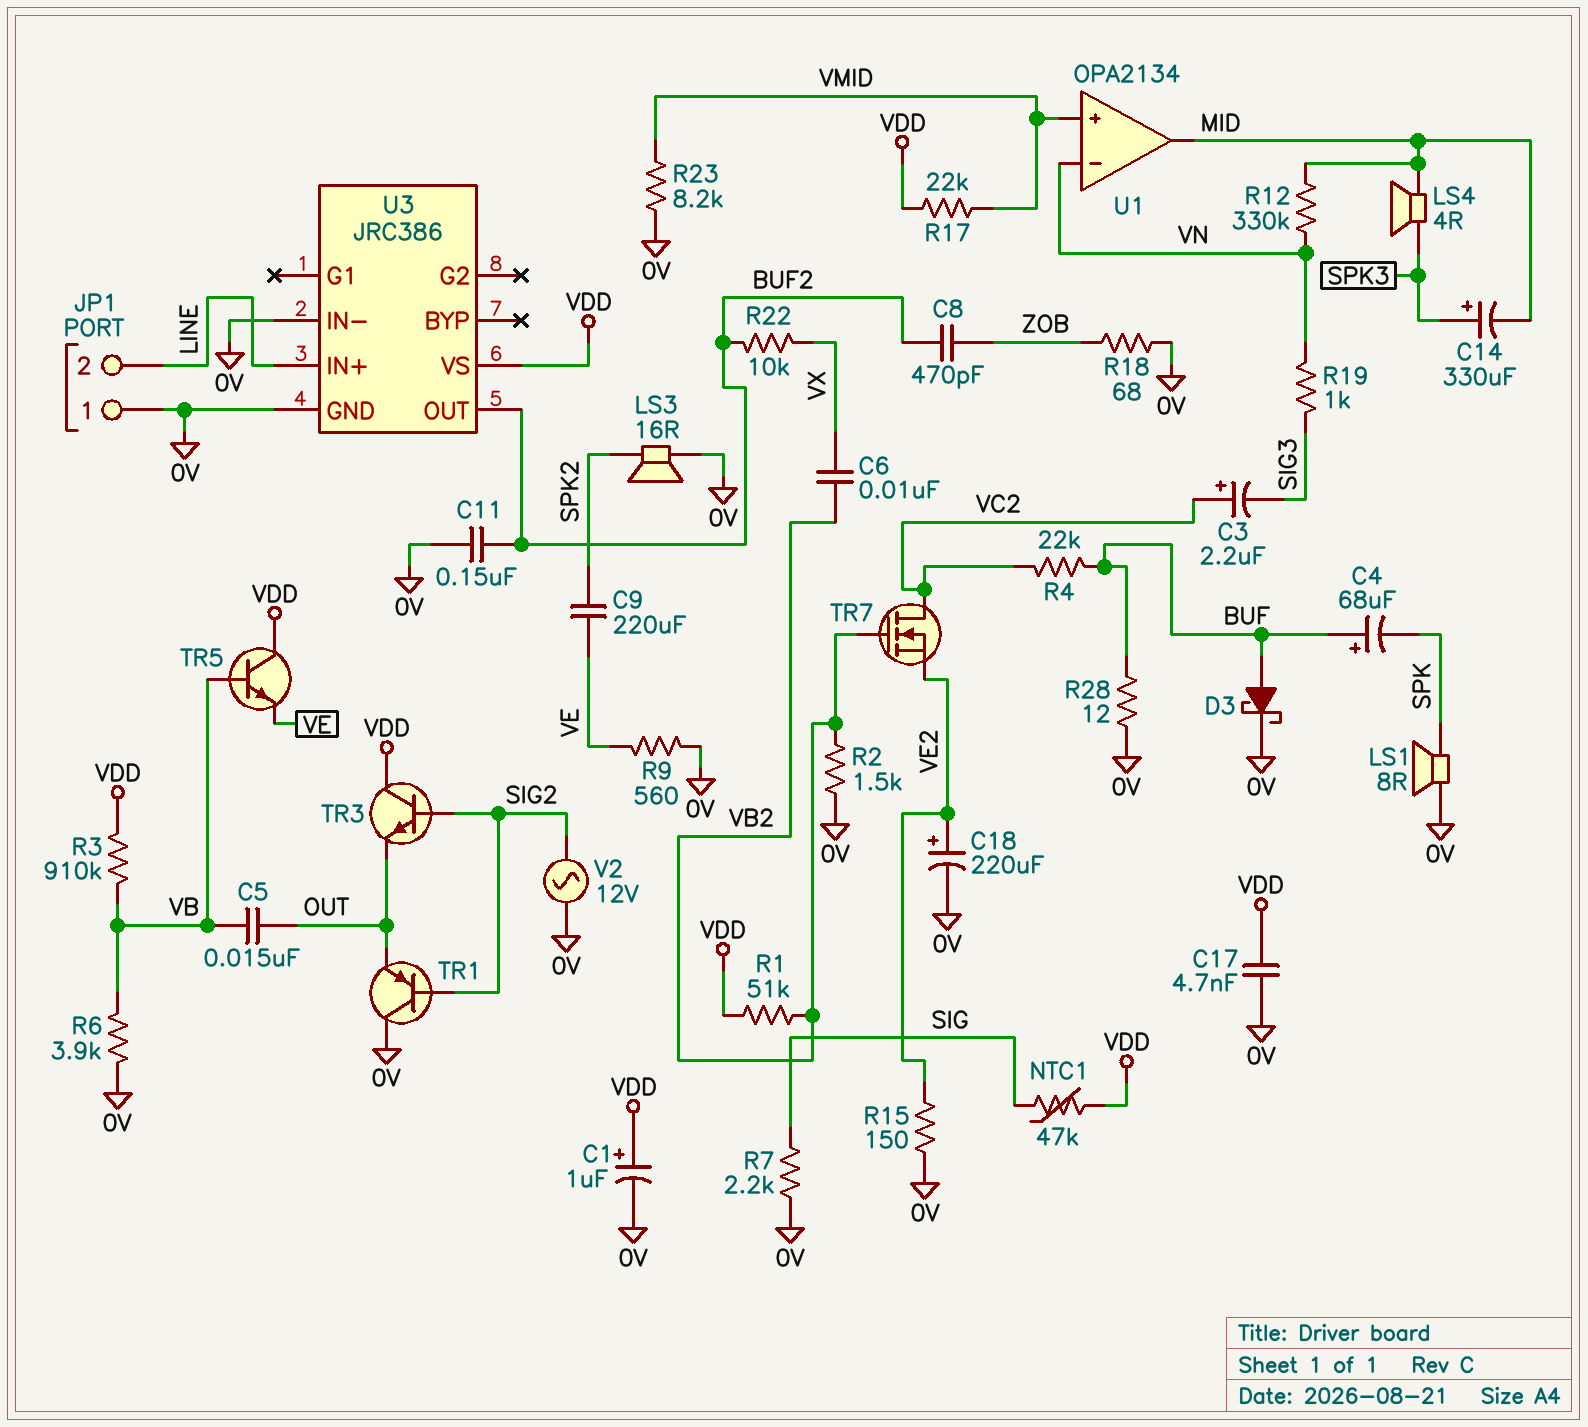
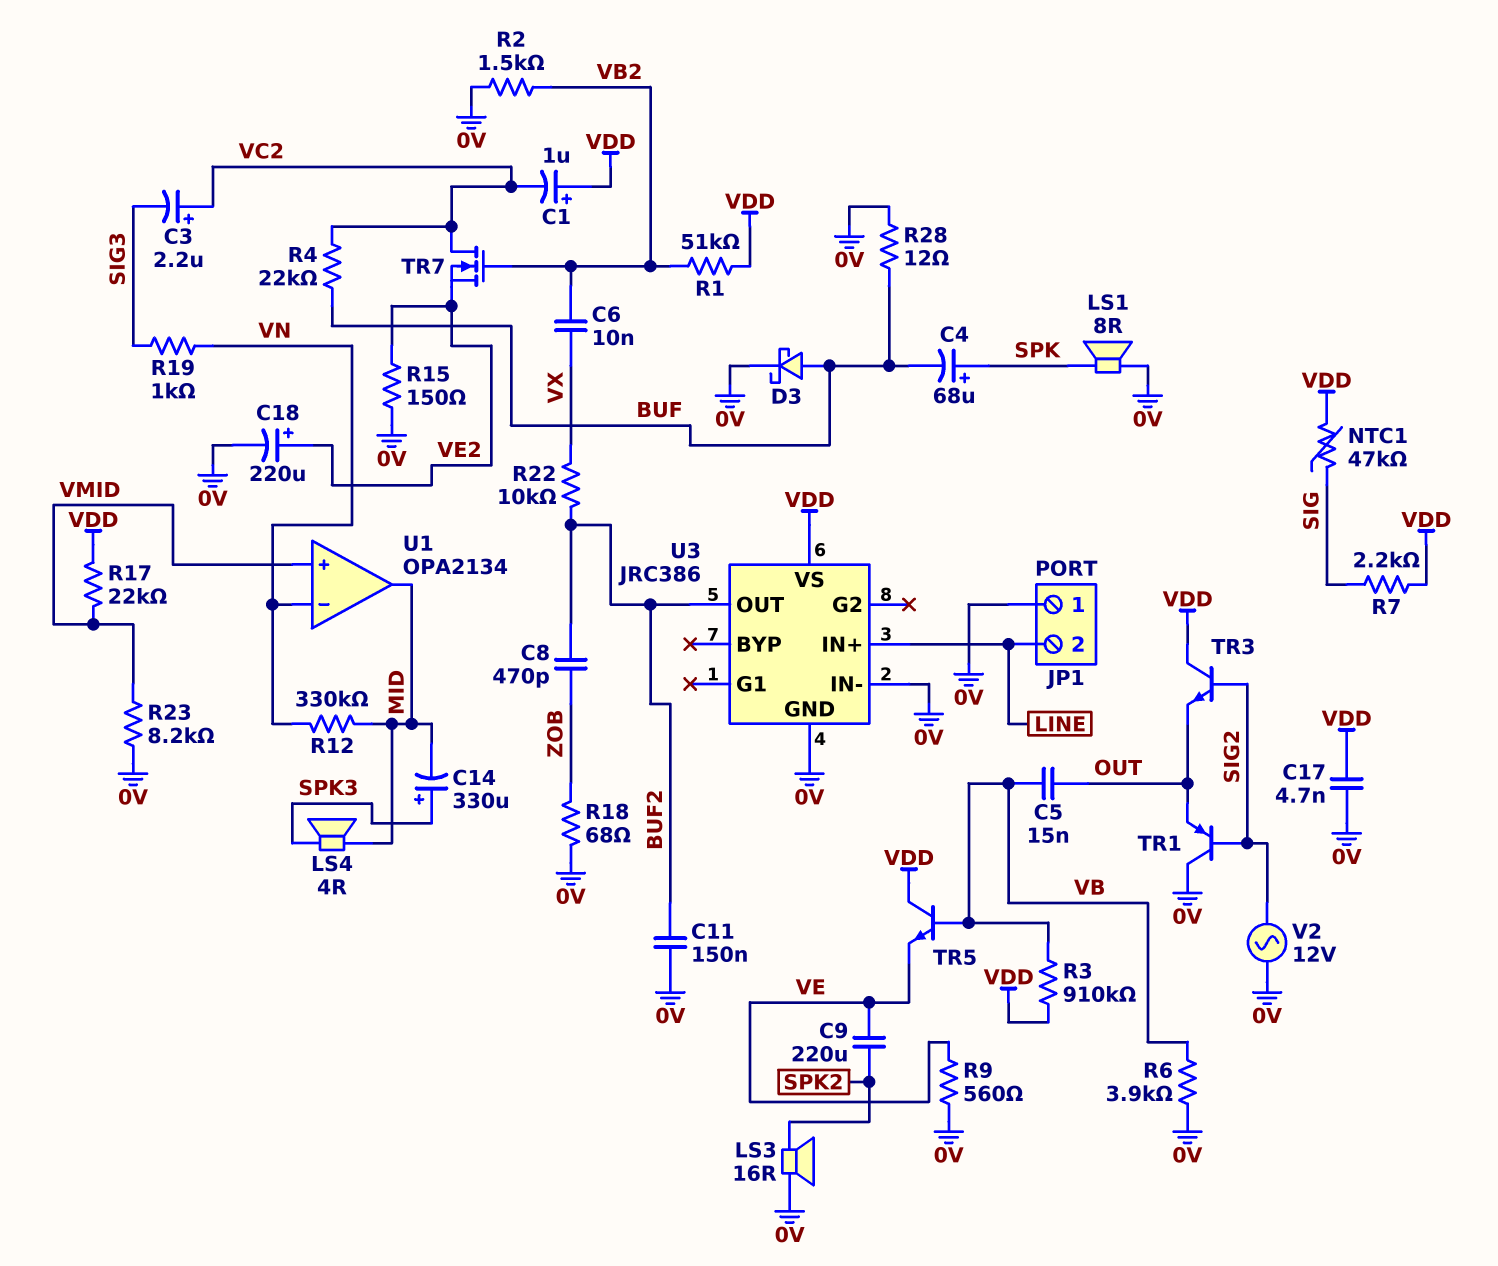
C1: 1uF (plus VDD, minus 0V) -> 1uF (plus VDD, minus VC2)
C4: 68uF (plus BUF, minus SPK) -> 68uF (plus SPK, minus BUF)
R7: 2.2k (0V, SIG) -> 2.2k (SIG, VDD)

